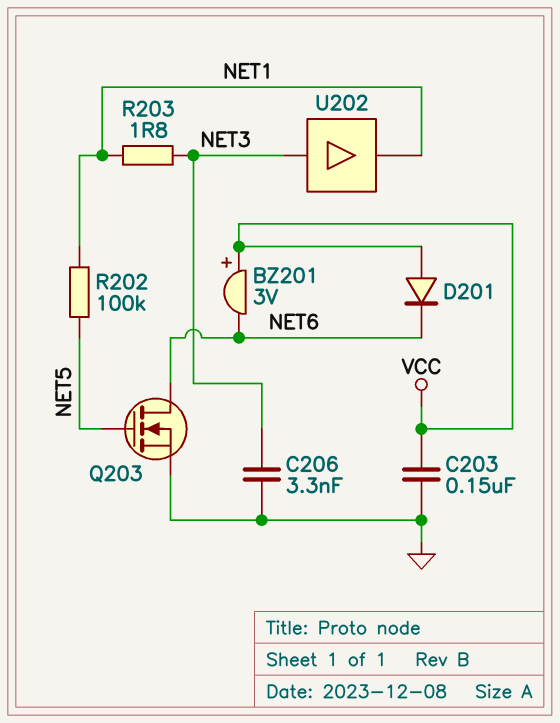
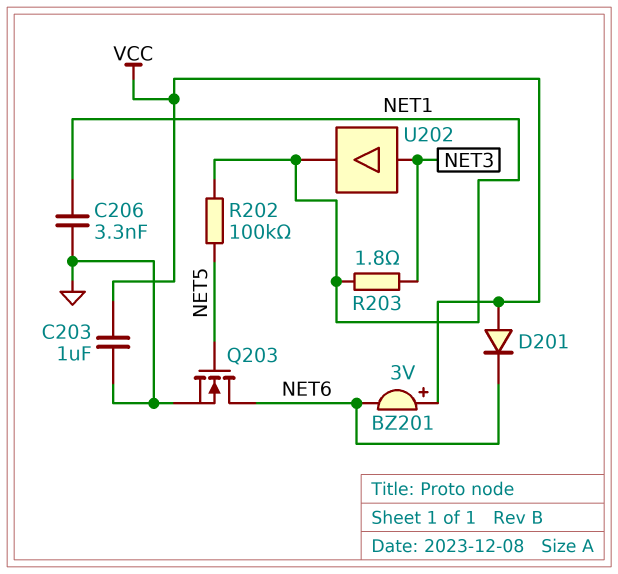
C203: 150nF (GND, VCC) -> 1uF (GND, VCC)
C206: 3.3nF (GND, NET3) -> 3.3nF (GND, NET1)

